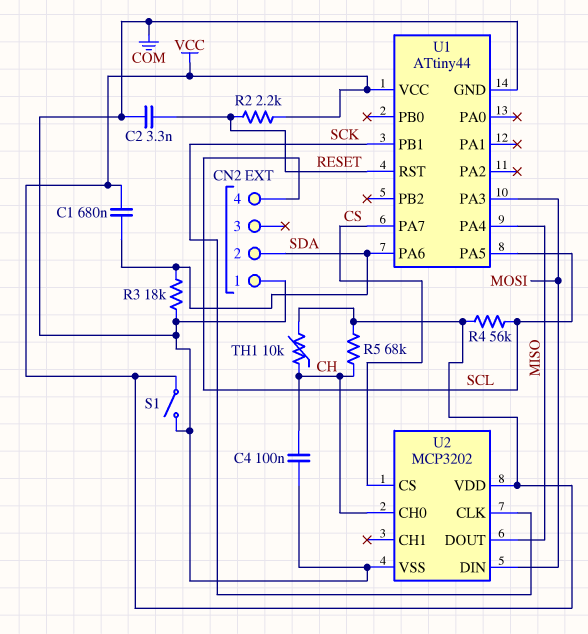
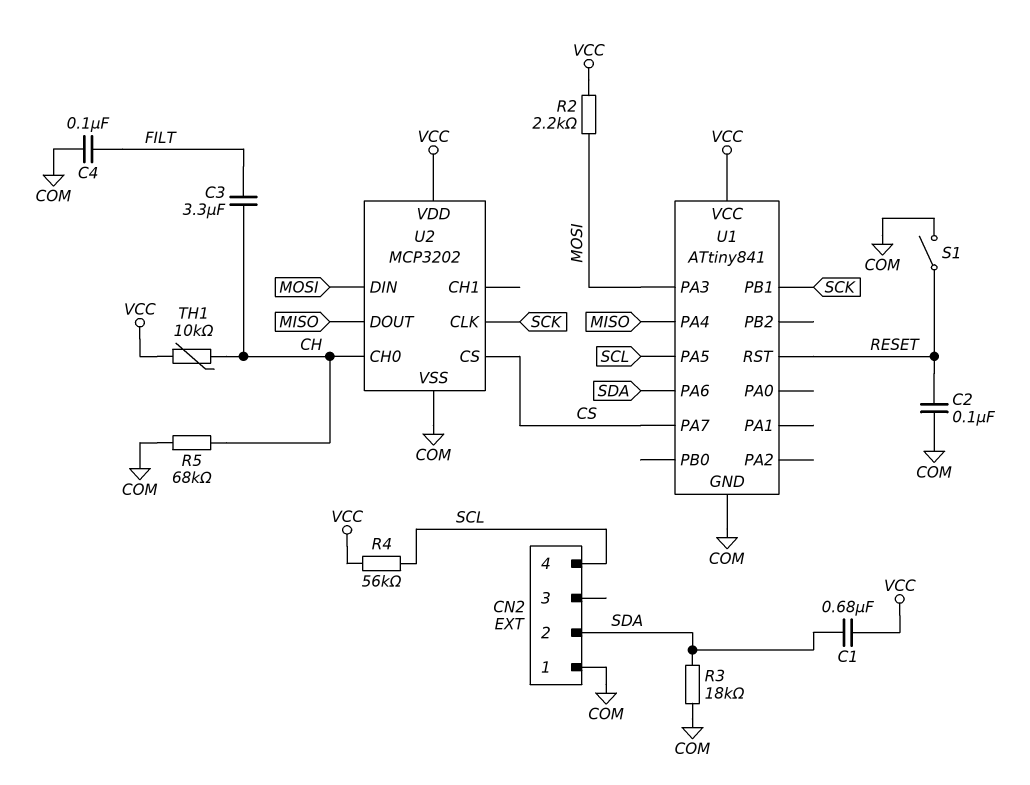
C2: 3.3nF (COM, RESET) -> 100nF (COM, RESET)
C3: none -> 3.3uF (CH, FILT)
C4: 100nF (CH, COM) -> 100nF (COM, FILT)
R2: 2.2k (RESET, VCC) -> 2.2k (MOSI, VCC)
R5: 68k (CH, VCC) -> 68k (CH, COM)
S1: switch (COM, VCC) -> switch (COM, RESET)
U1: ATtiny44 -> ATtiny841

